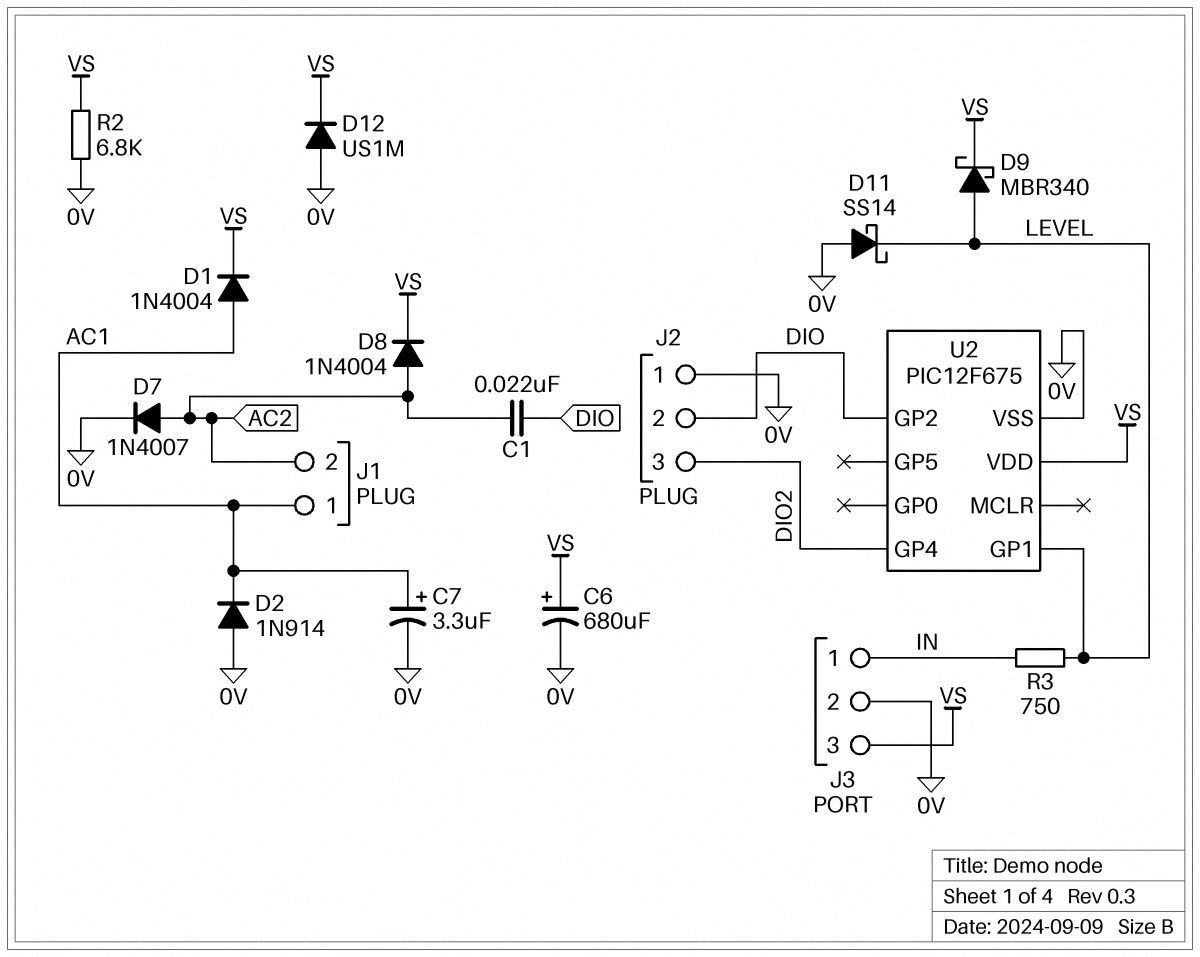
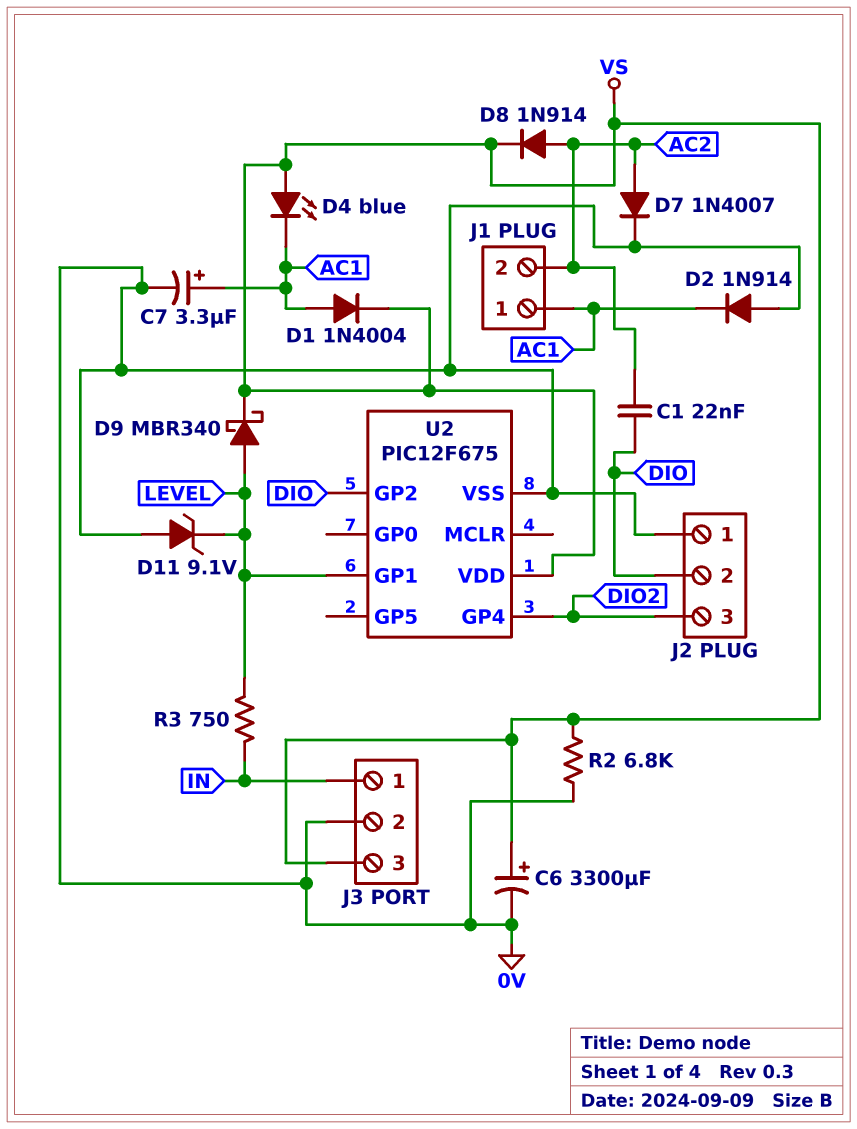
C6: 680uF (plus VS, minus 0V) -> 3300uF (plus VS, minus 0V)
D4: none -> LED blue (A VS, K AC1)
D8: diode 1N4004 (A AC2, K VS) -> diode 1N914 (A AC2, K VS)
D11: schottky SS14 (A 0V, K LEVEL) -> zener 9.1V (A 0V, K LEVEL)
D12: diode US1M (A 0V, K VS) -> none

